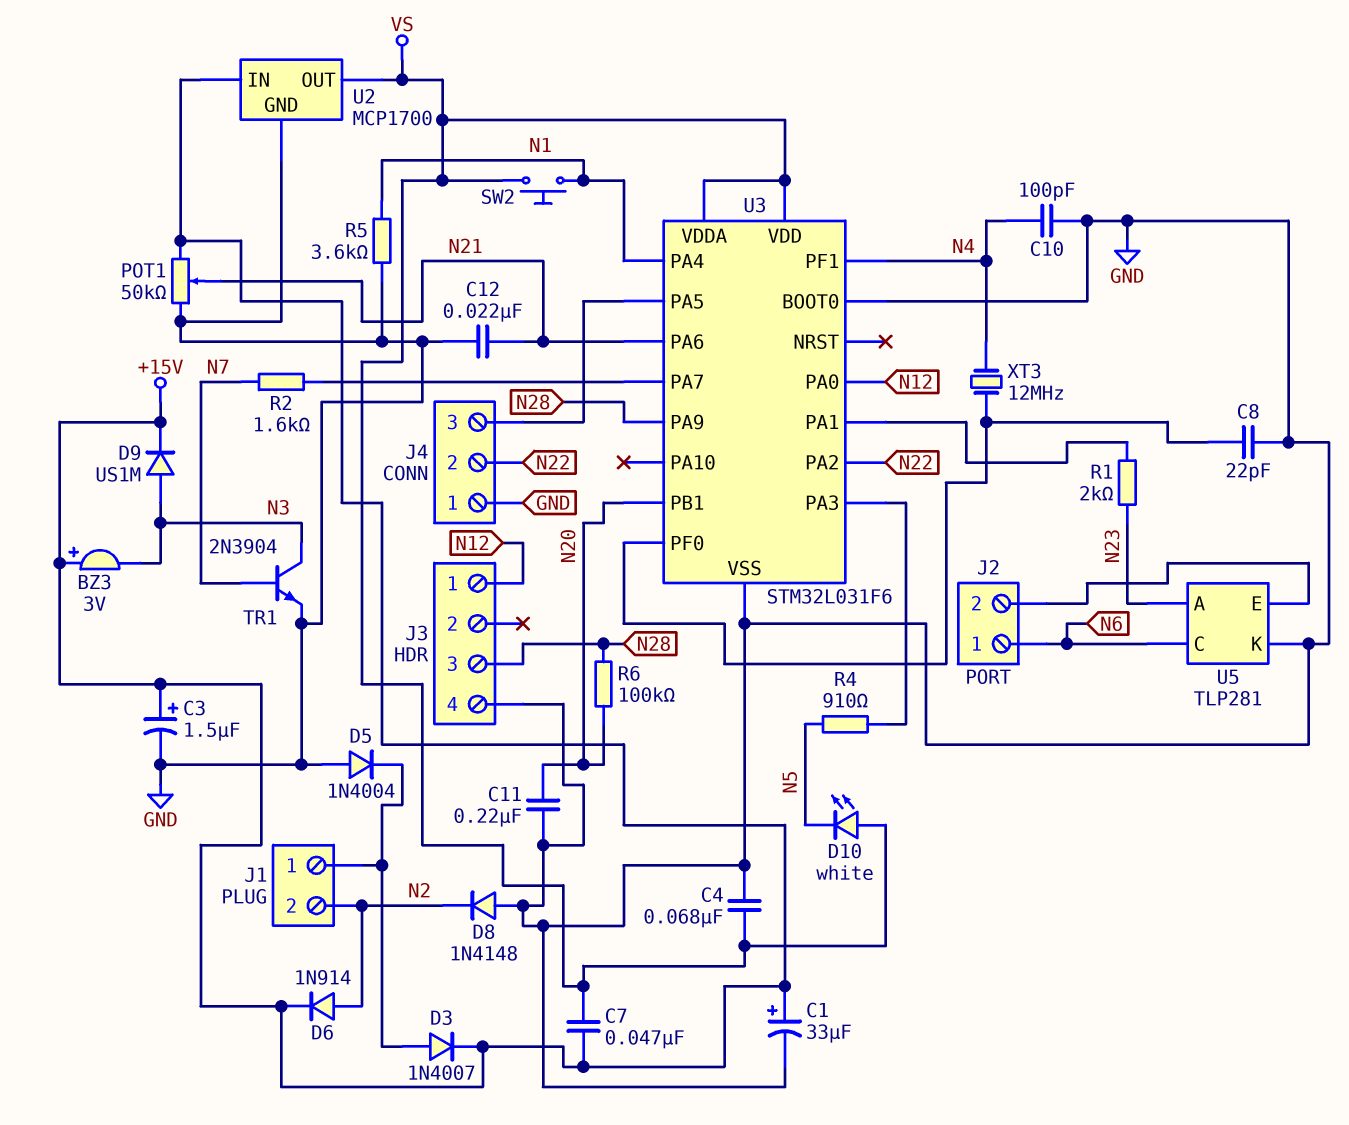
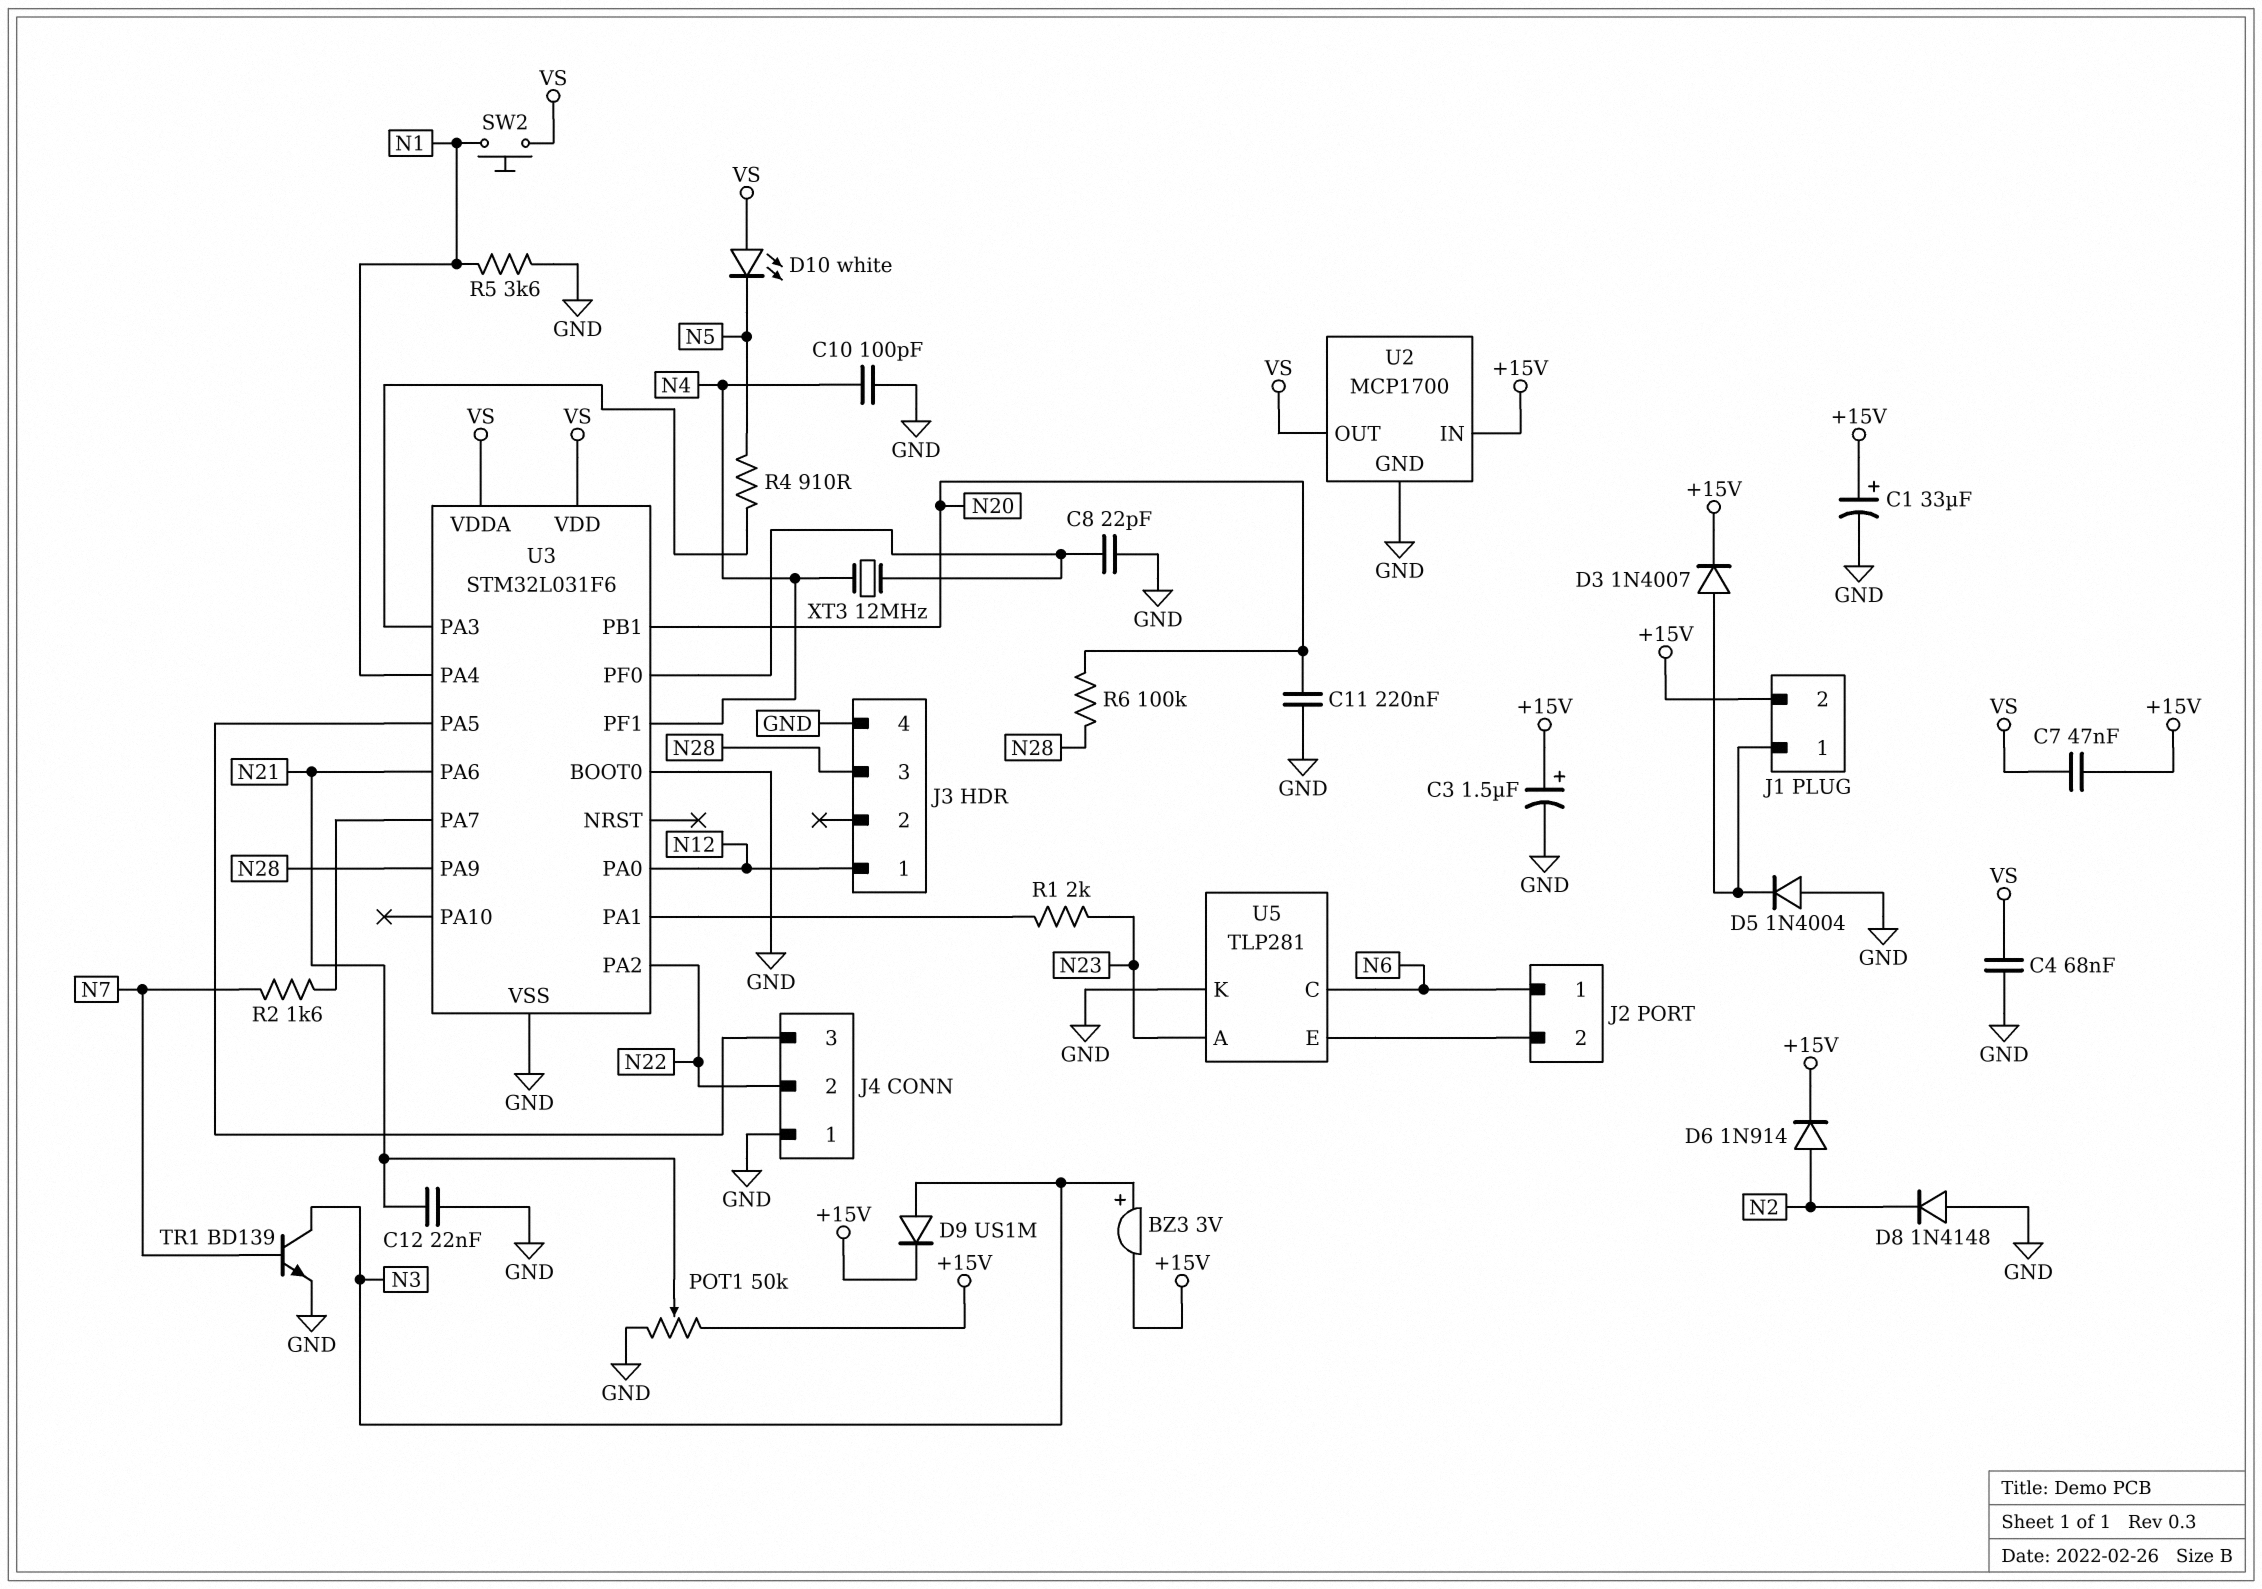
BZ3: buzzer 3V (plus +15V, minus N3) -> buzzer 3V (plus N3, minus +15V)
J1 pin 2: N2 -> +15V
TR1: NPN 2N3904 (B N7, C N3, E GND) -> NPN BD139 (B N7, C N3, E GND)

